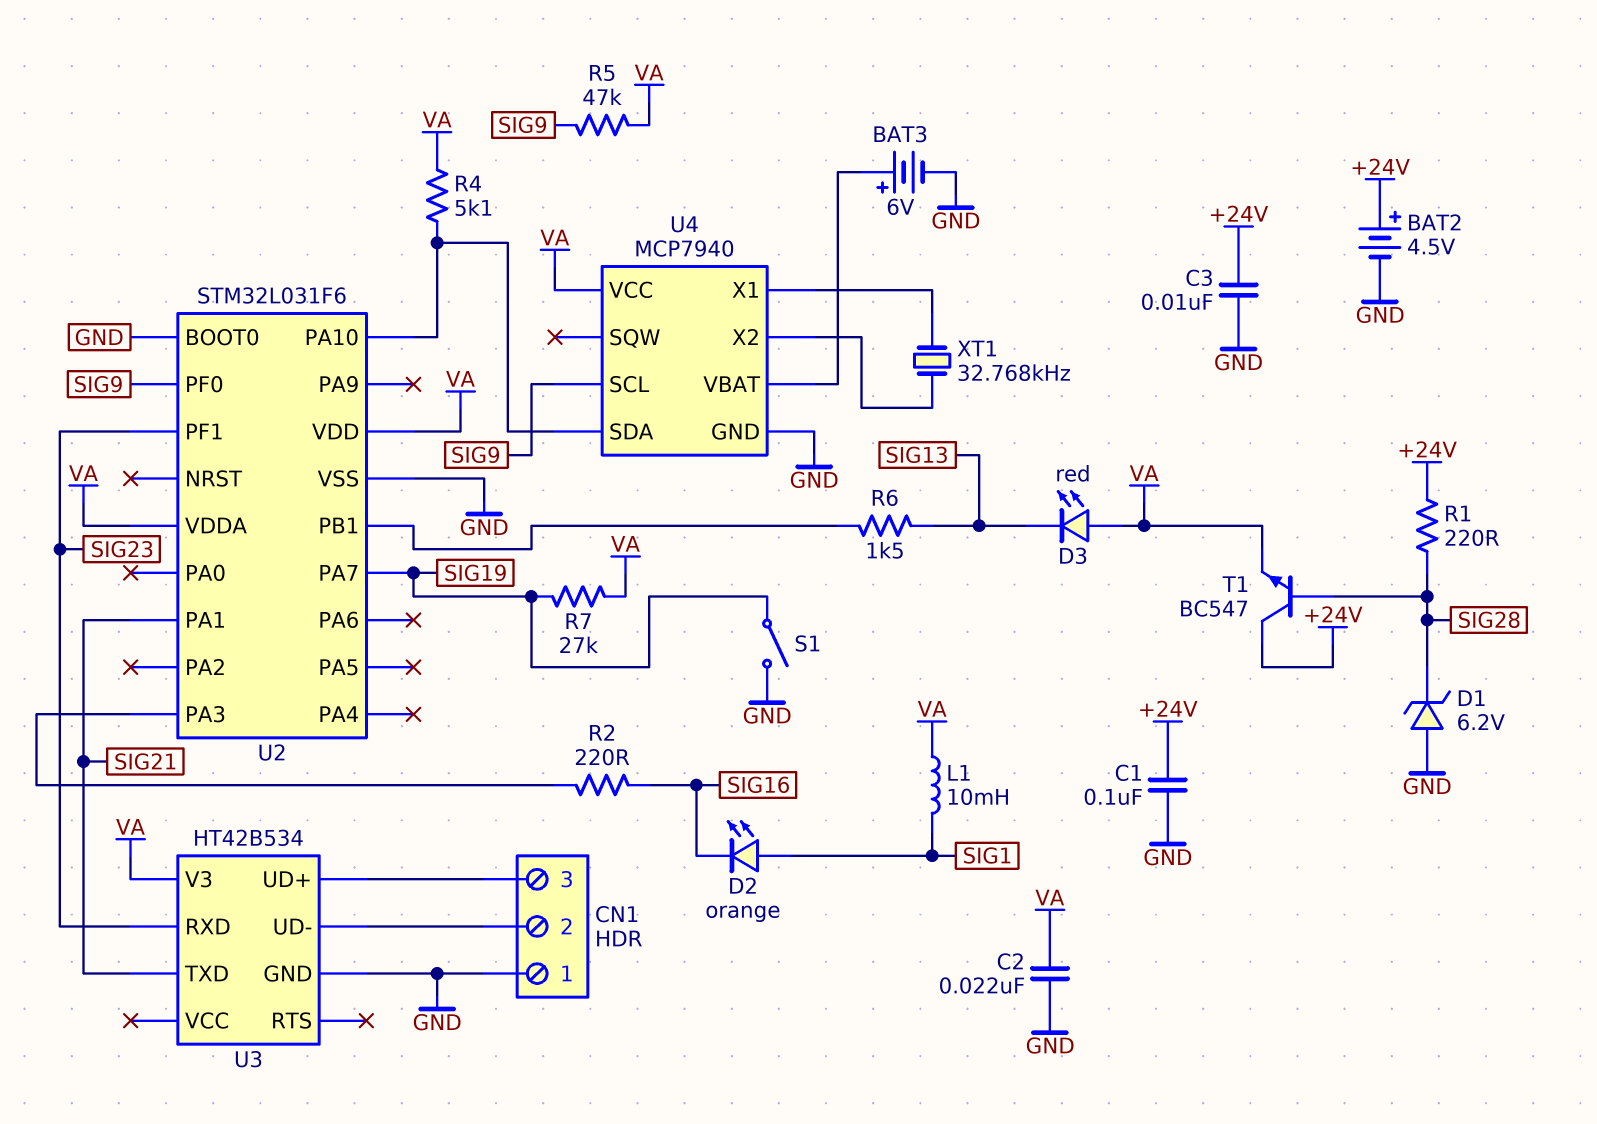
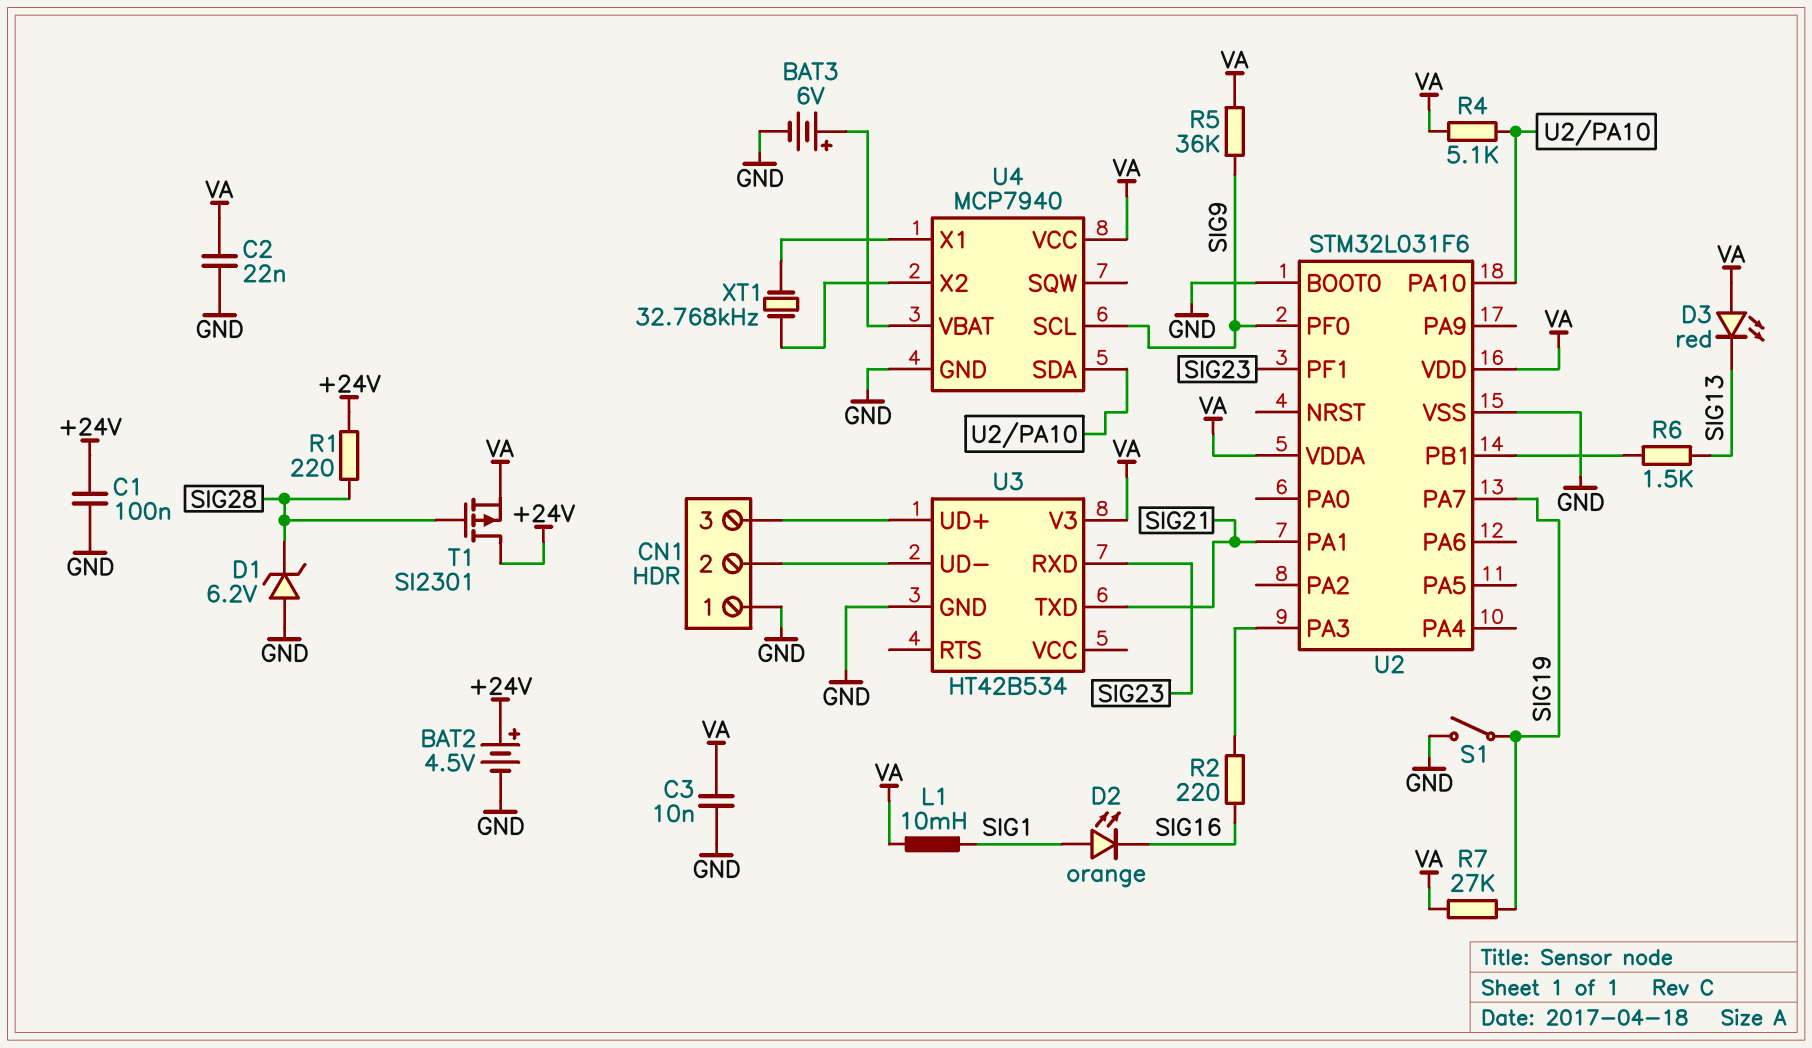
C3: 10nF (+24V, GND) -> 10nF (GND, VA)
R5: 47k (SIG9, VA) -> 36k (SIG9, VA)
T1: NPN BC547 (B SIG28, C +24V, E VA) -> PMOS SI2301 (G SIG28, D +24V, S VA)

